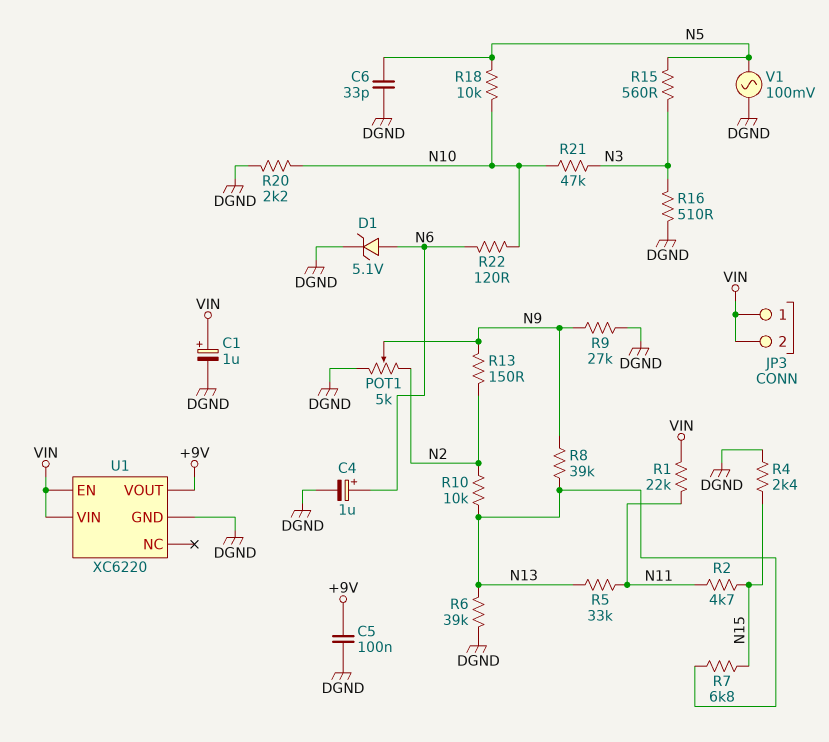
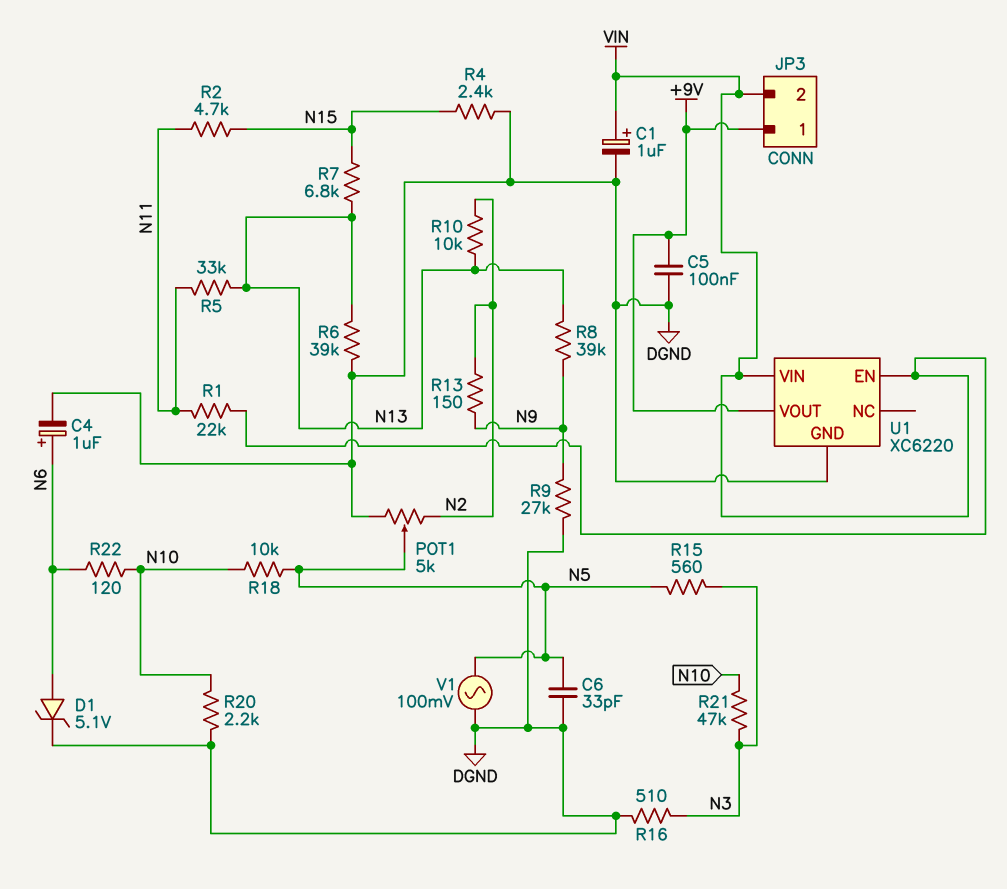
JP3 pin 1: VIN -> +9V
POT1: 5k (DGND, N2, wiper N9) -> 5k (DGND, N2, wiper N5)

